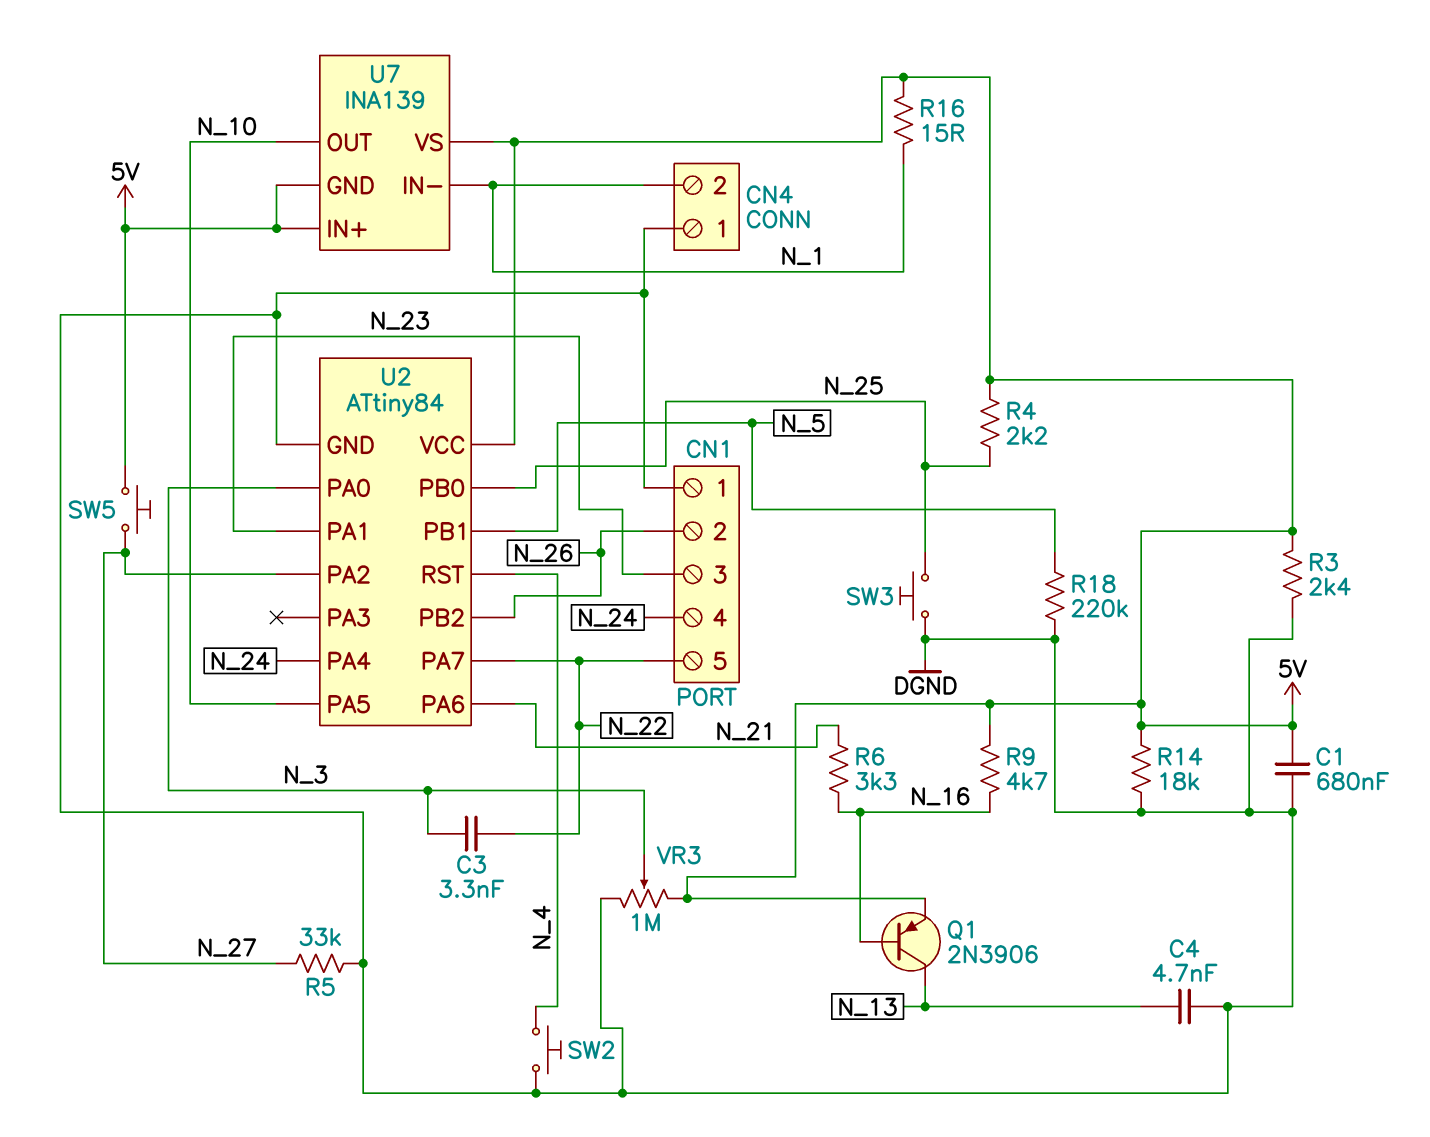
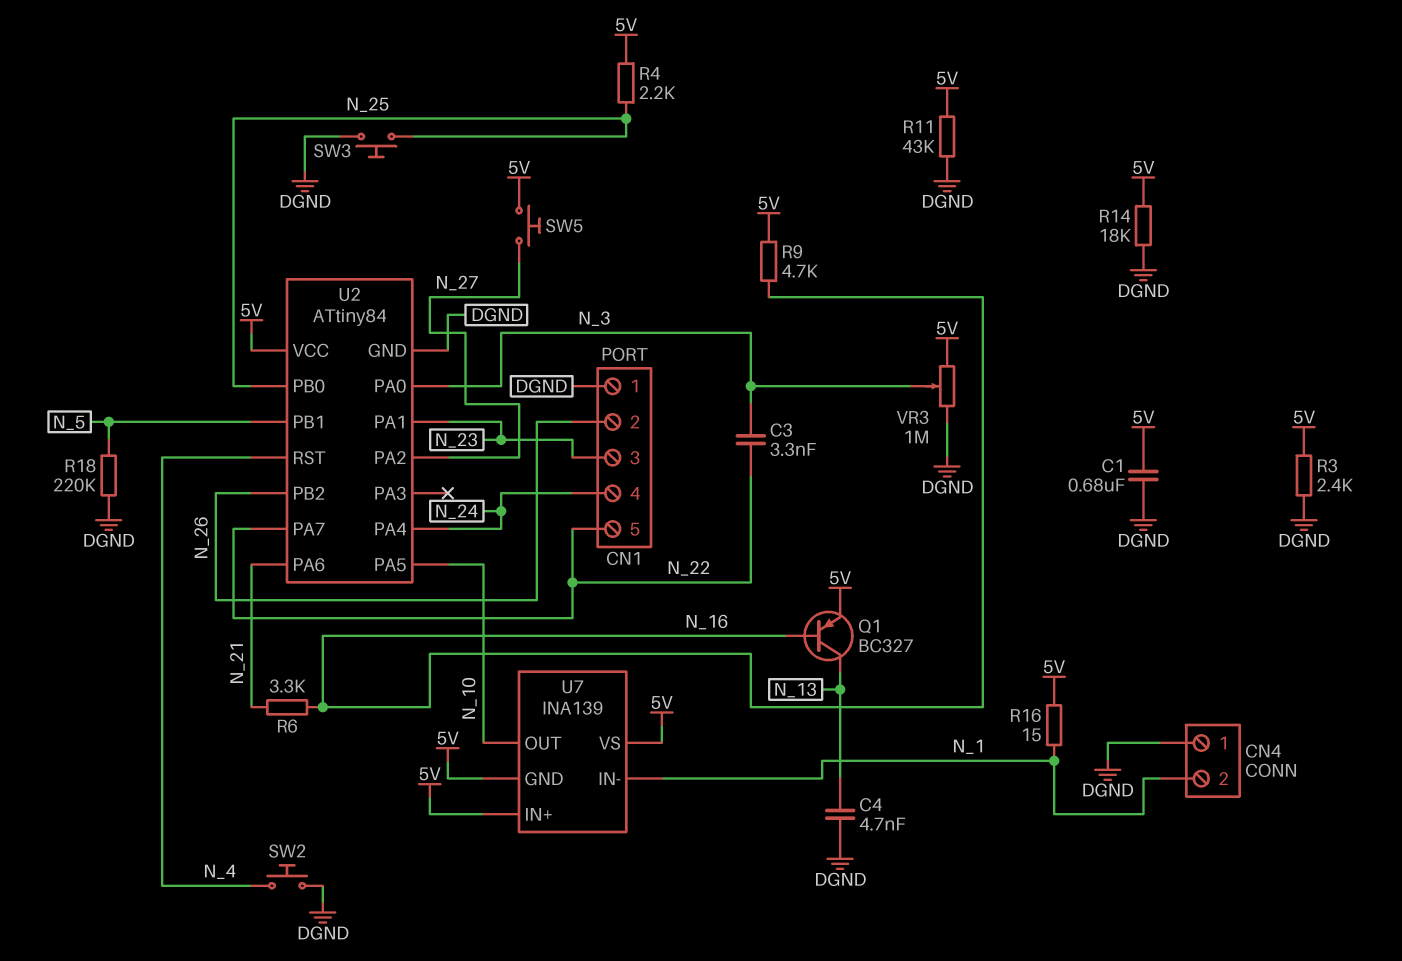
Q1: PNP 2N3906 (B N_16, C N_13, E 5V) -> PNP BC327 (B N_16, C N_13, E 5V)
R5: 33k (DGND, N_27) -> none
R11: none -> 43k (5V, DGND)

